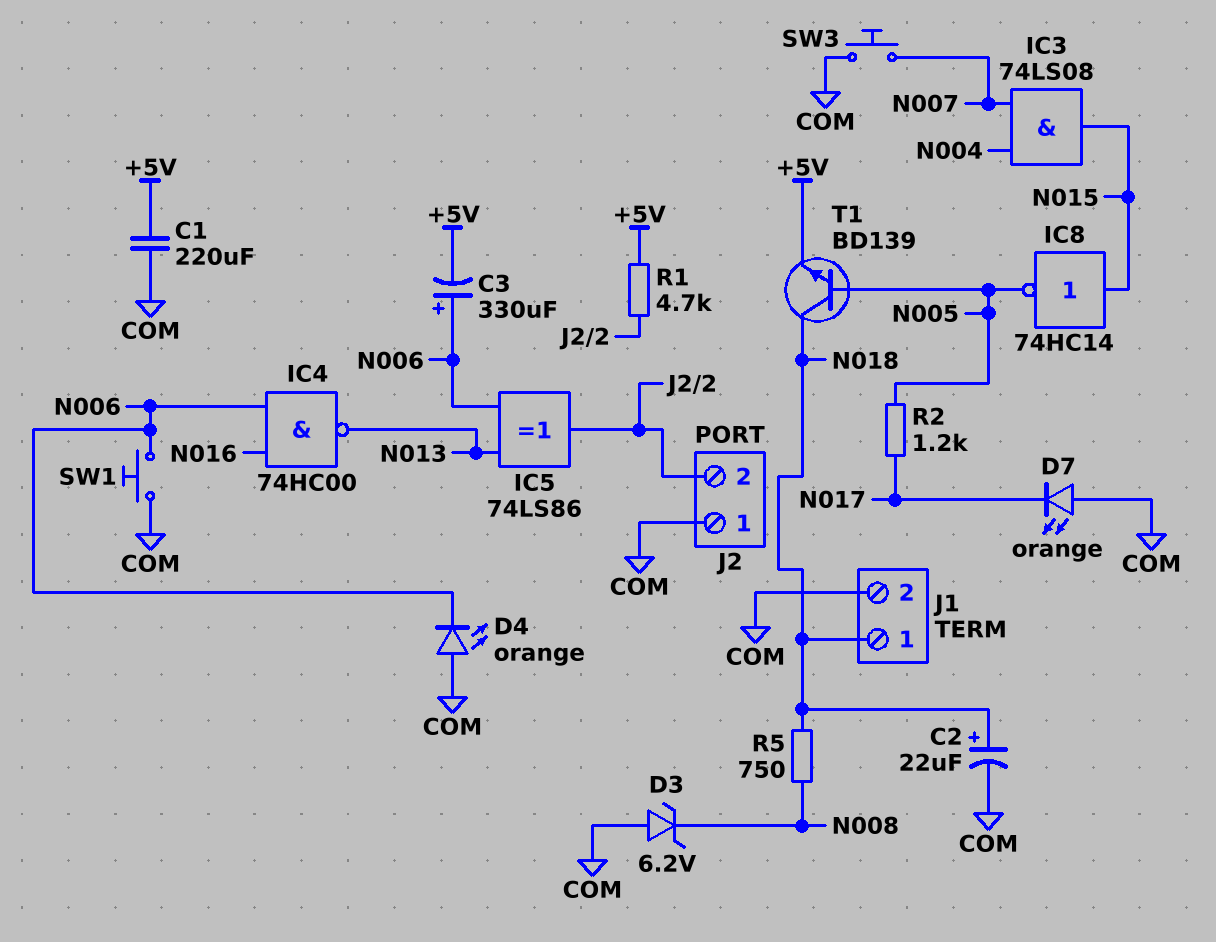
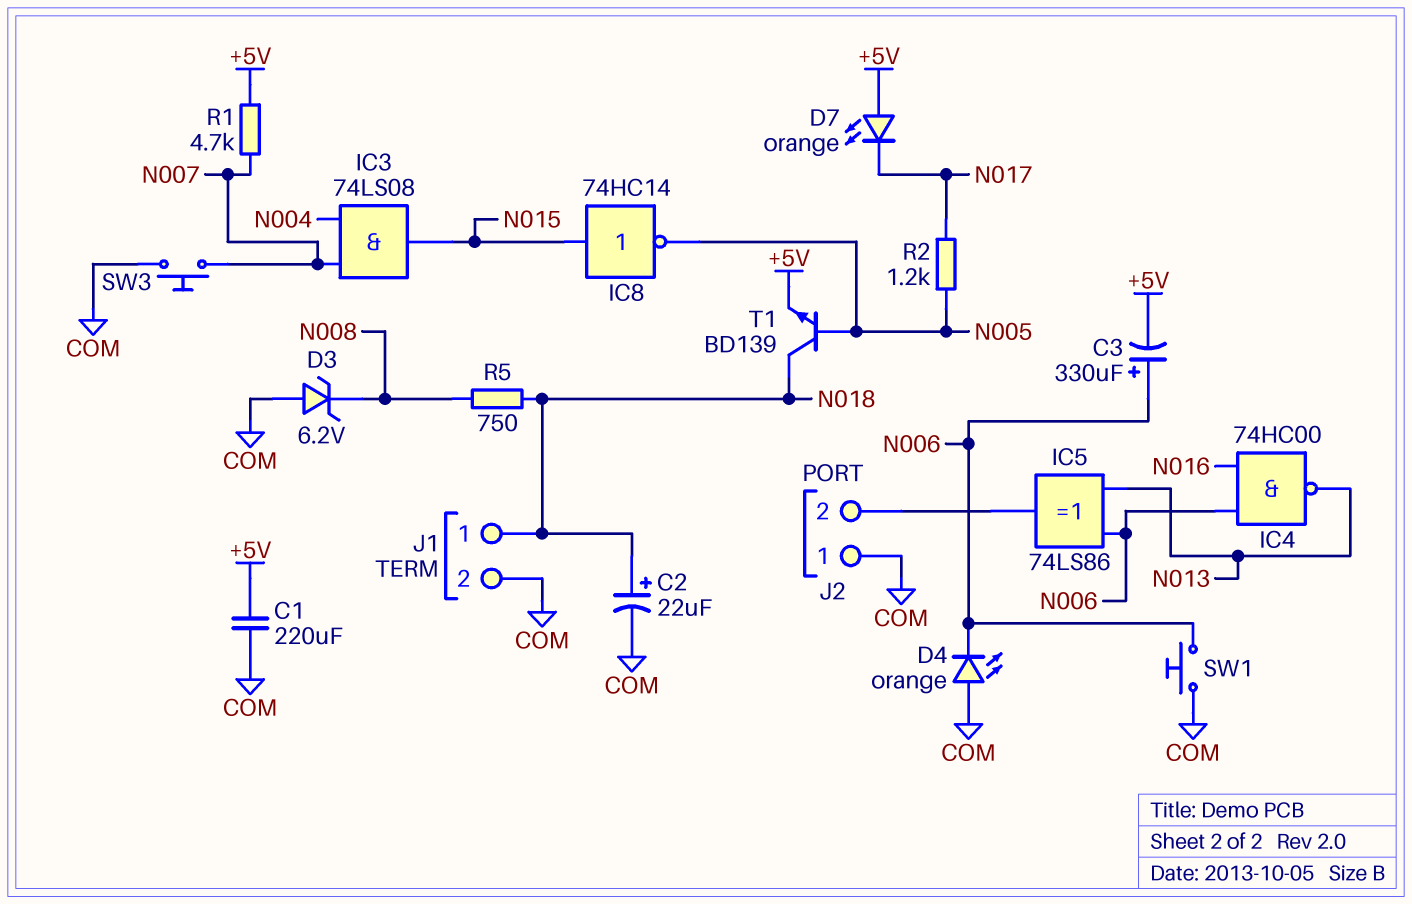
D7: LED orange (A COM, K N017) -> LED orange (A +5V, K N017)
R1: 4.7k (+5V, J2/2) -> 4.7k (+5V, N007)

